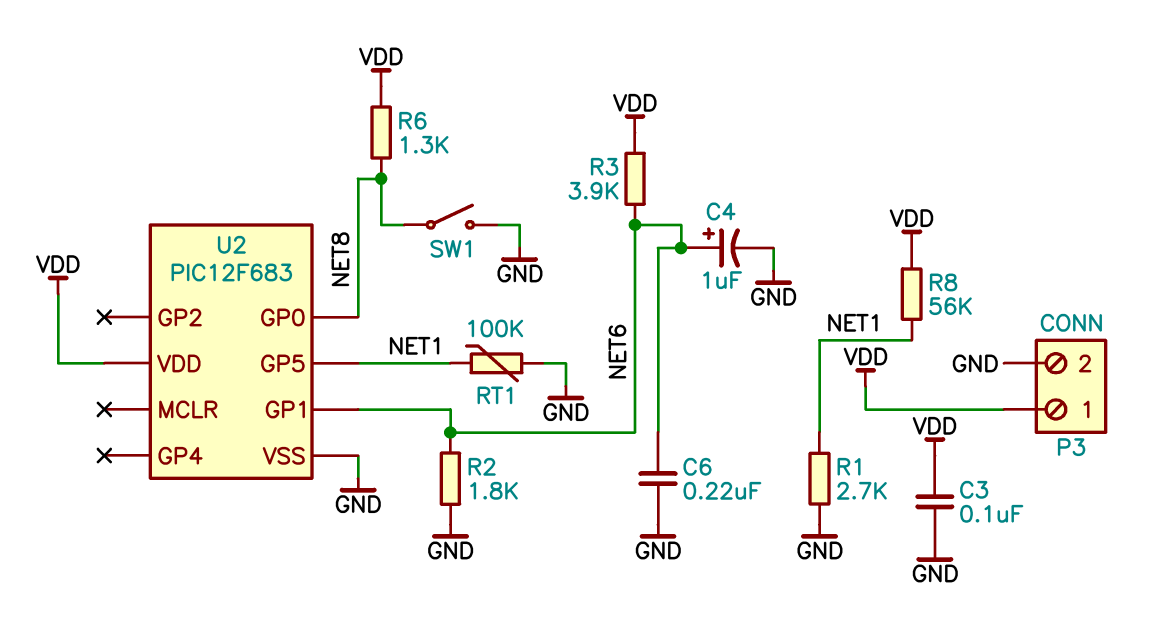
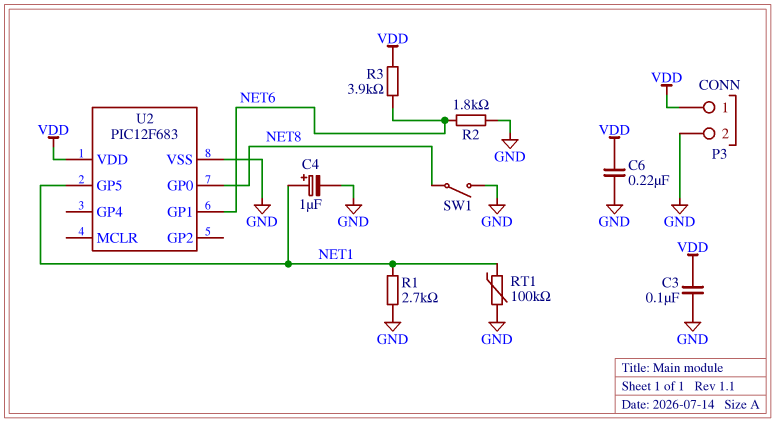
C4: 1uF (plus NET6, minus GND) -> 1uF (plus NET1, minus GND)
C6: 220nF (GND, NET6) -> 220nF (GND, VDD)
R6: 1.3k (NET8, VDD) -> none
R8: 56k (NET1, VDD) -> none

